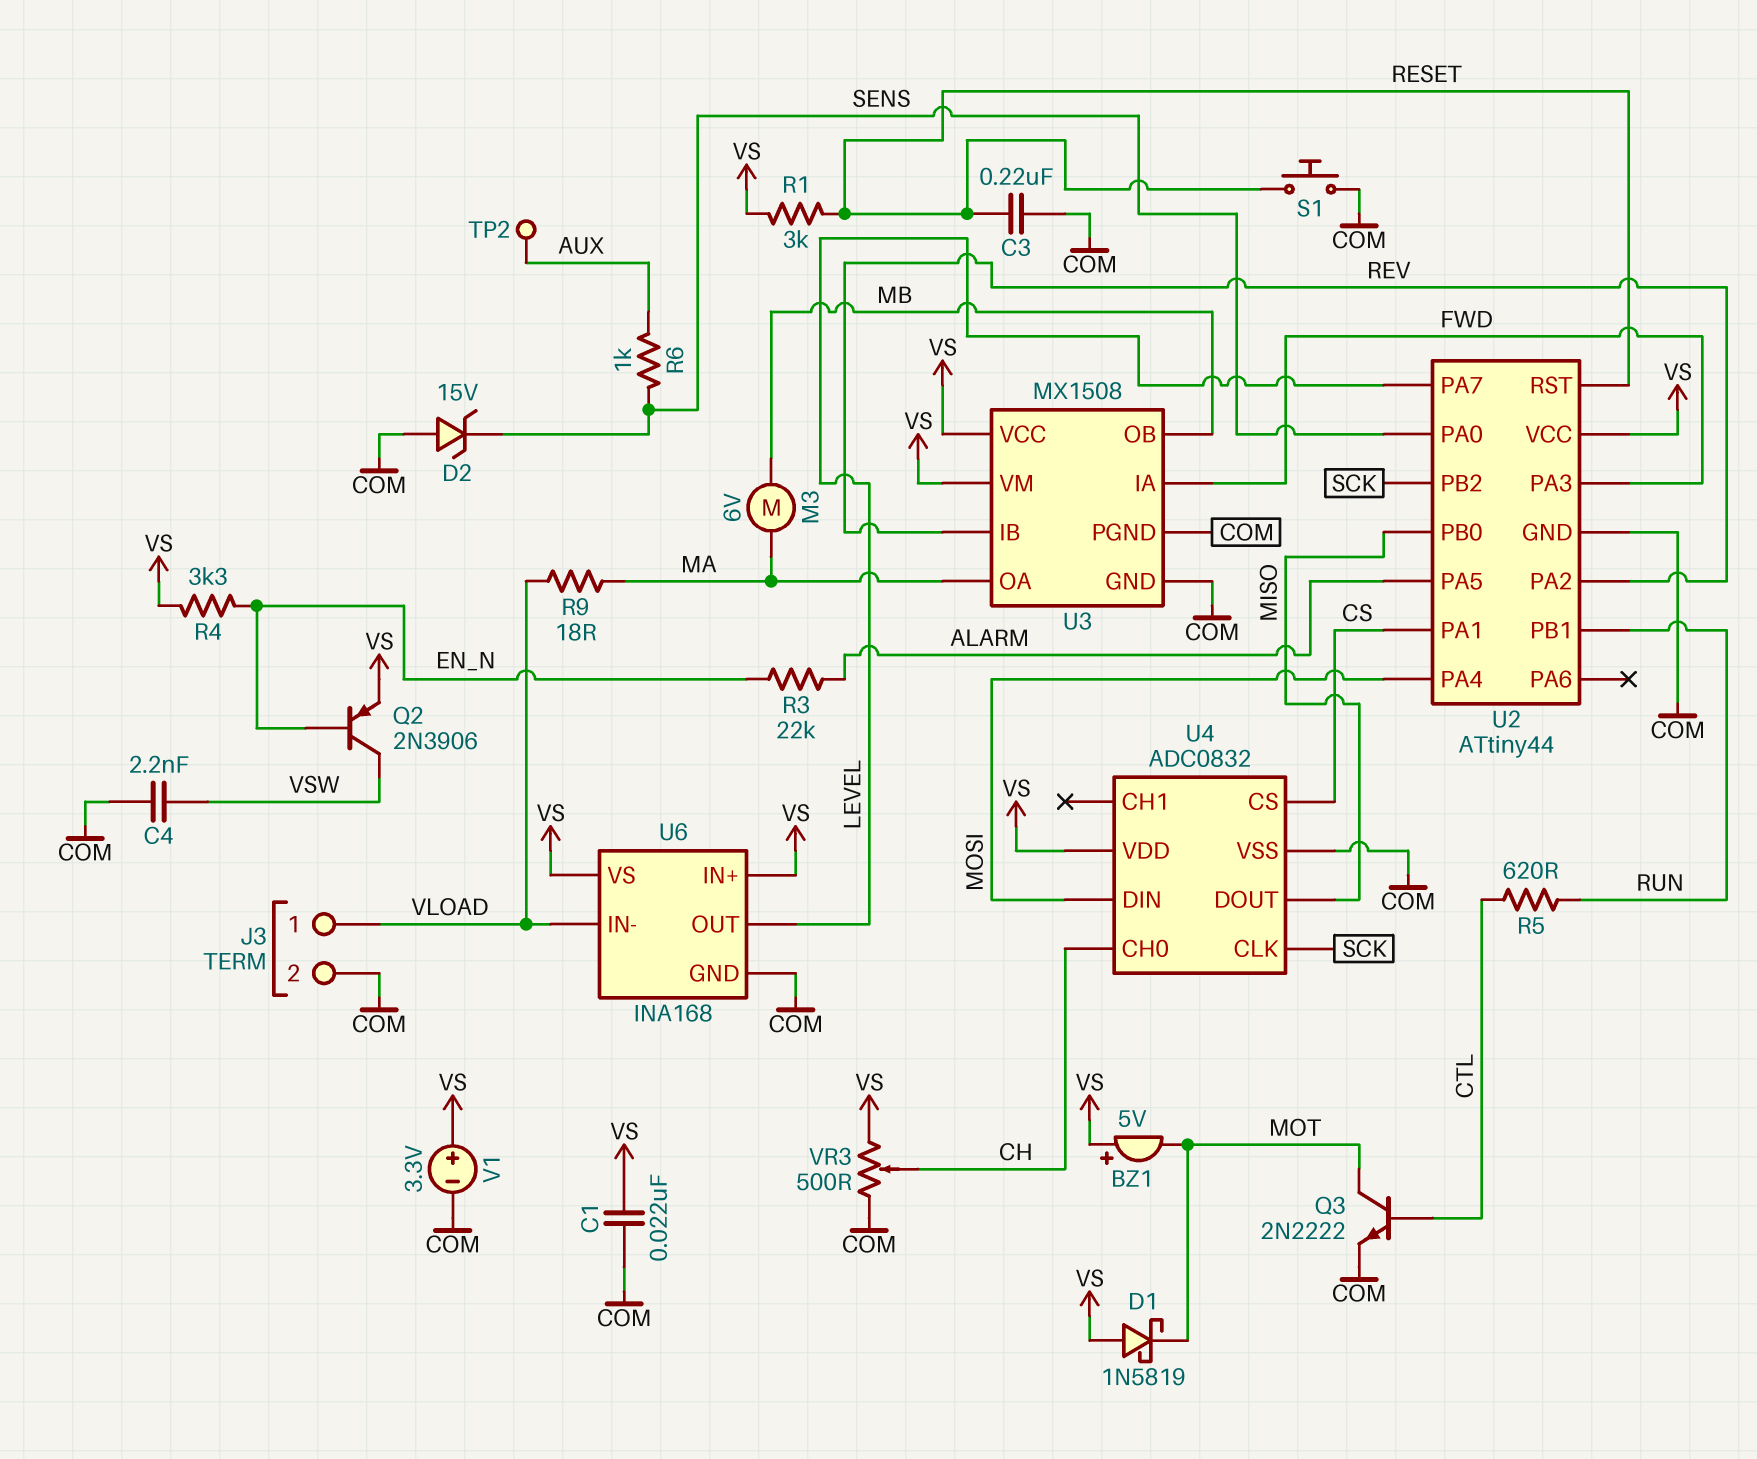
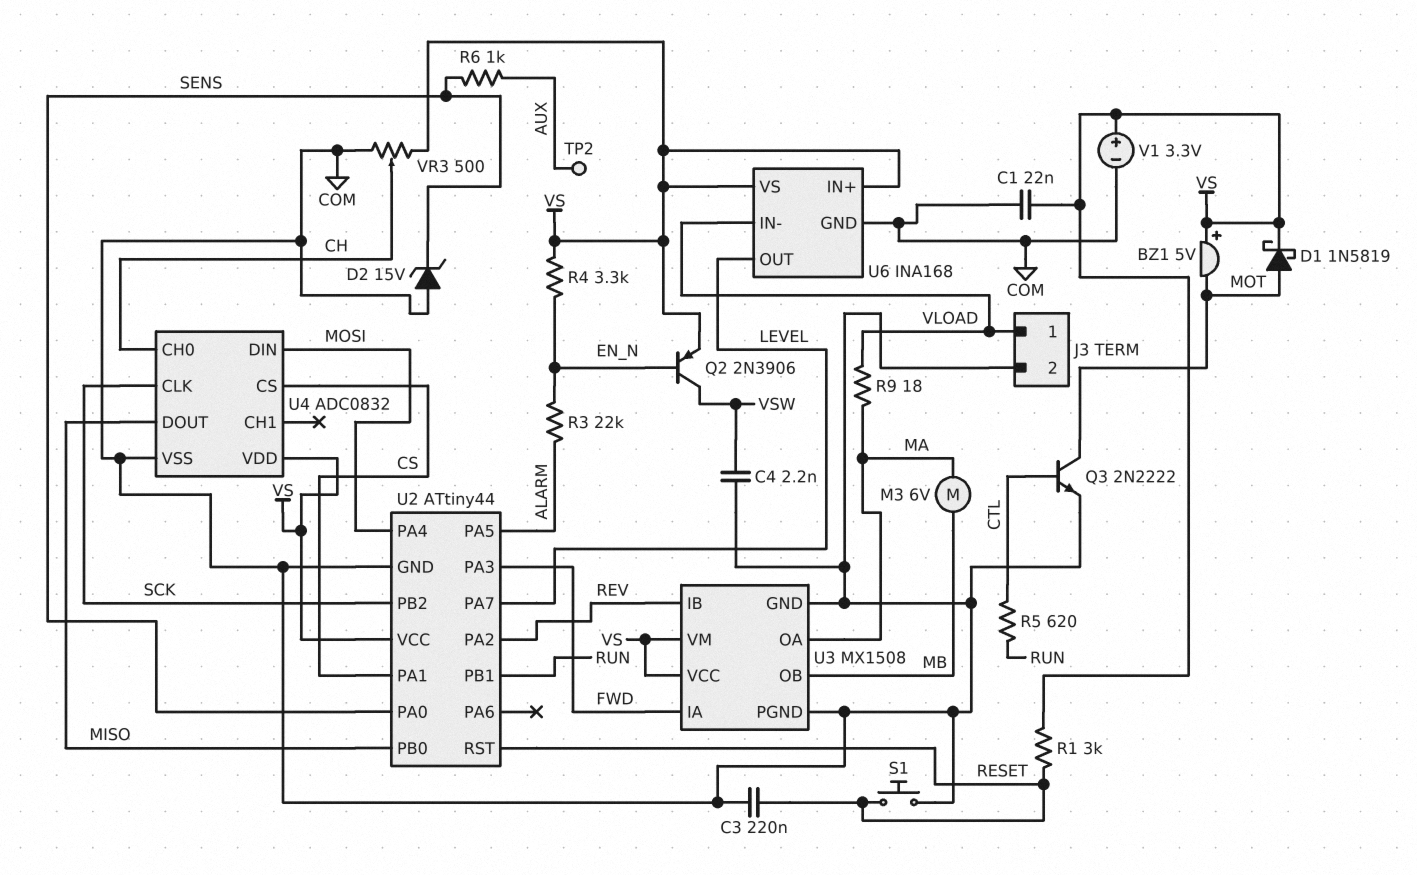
D1: schottky 1N5819 (A VS, K MOT) -> schottky 1N5819 (A MOT, K VS)

